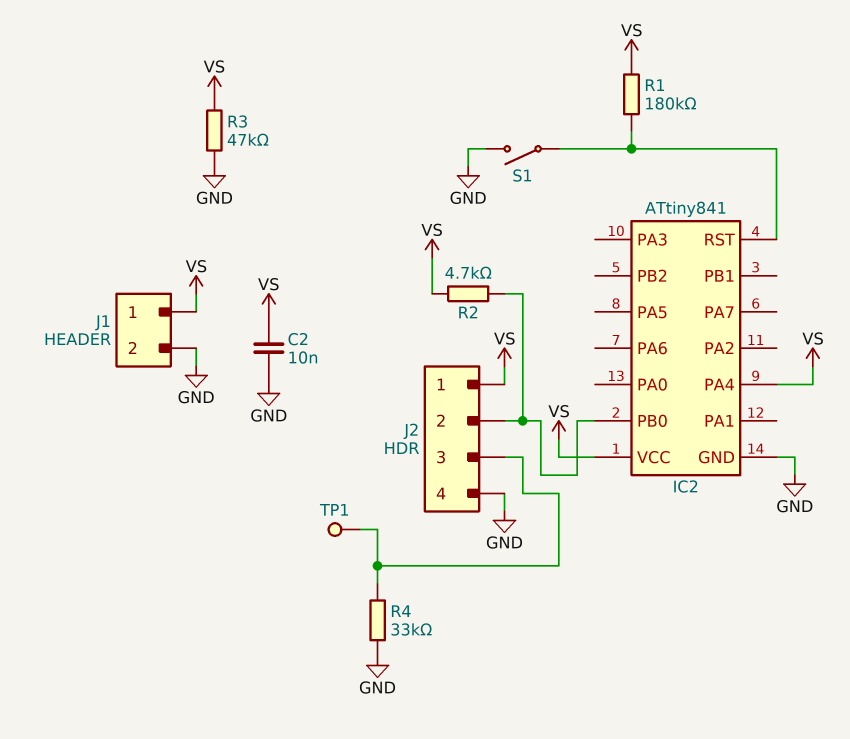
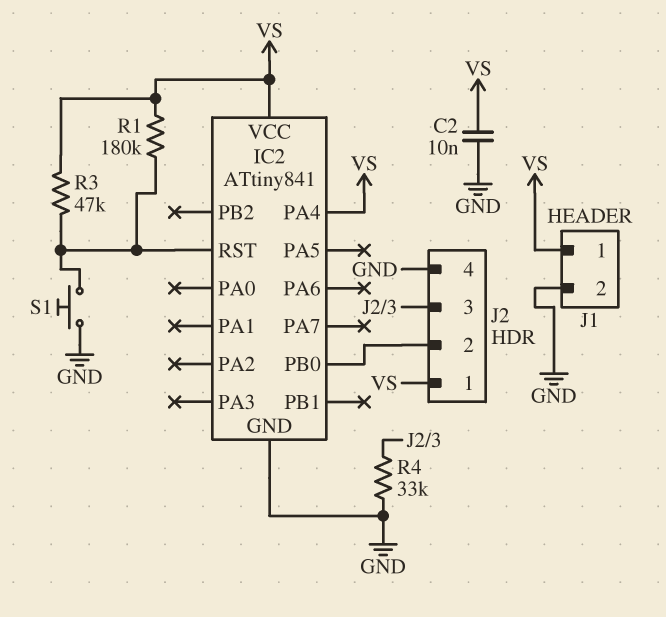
R2: 4.7k (IC2/PB0, VS) -> none
R3: 47k (GND, VS) -> 47k (IC2/RST, VS)
S1: switch (GND, IC2/RST) -> button (GND, IC2/RST)
TP1: test point (J2/3) -> none

